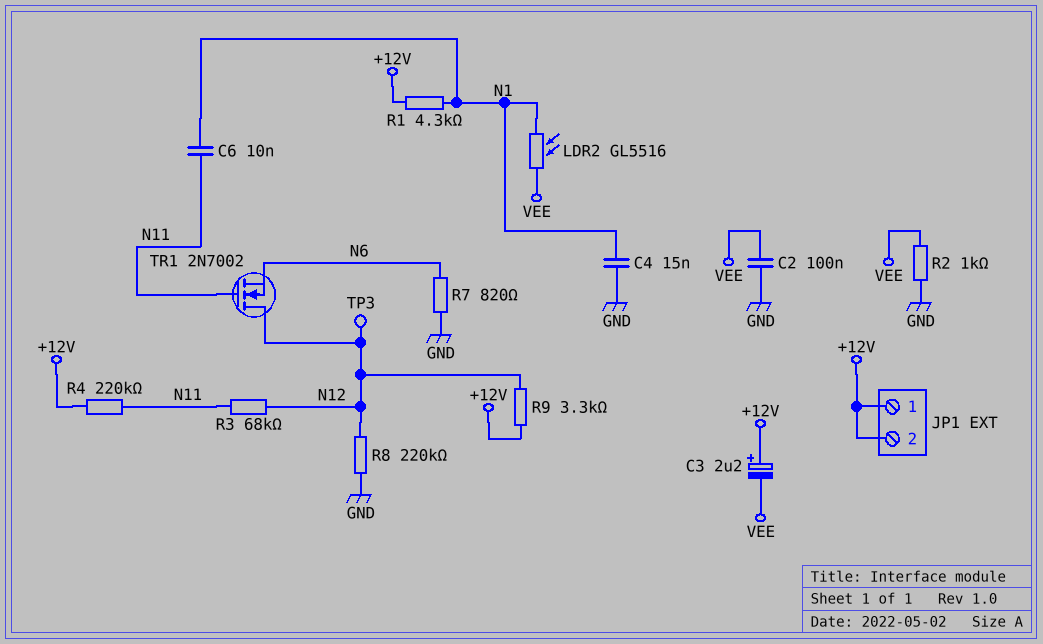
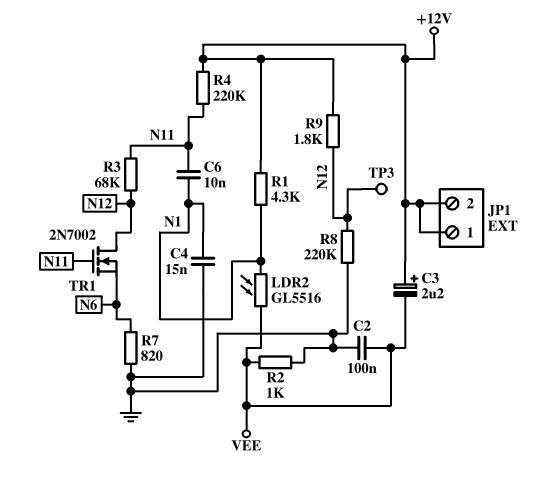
R9: 3.3k (+12V, N12) -> 1.8k (+12V, N12)

